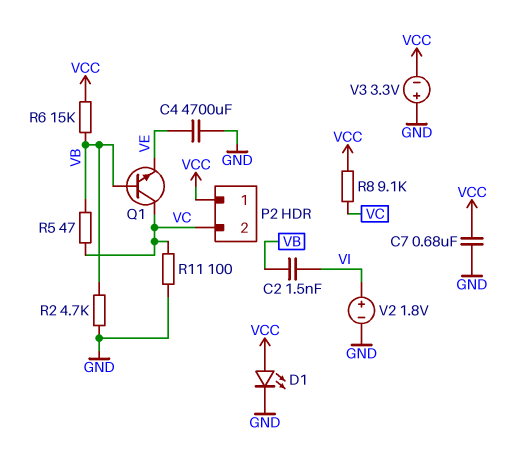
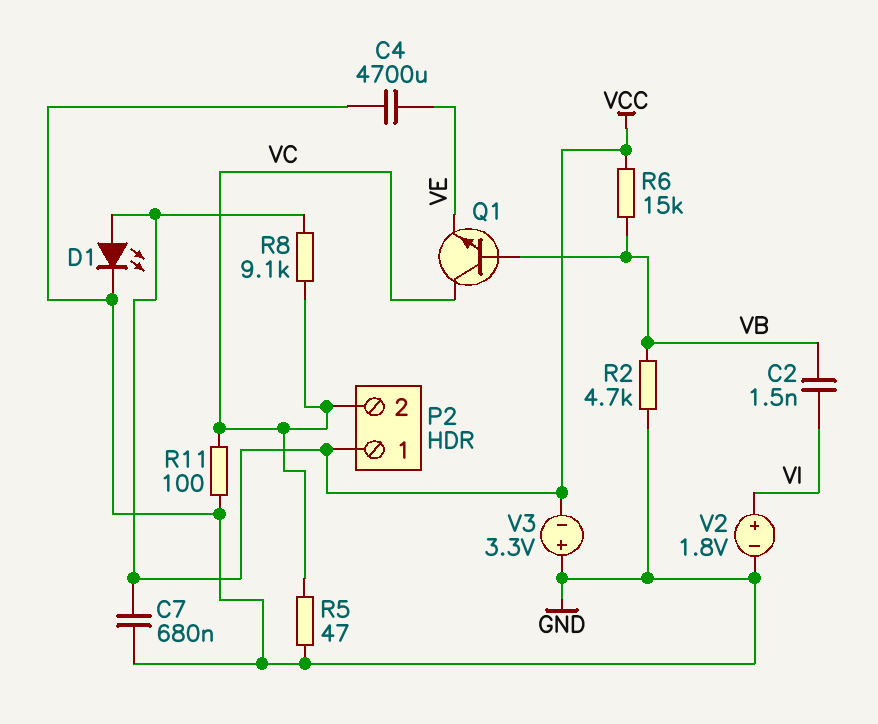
R5: 47 (VB, VC) -> 47 (GND, VC)

